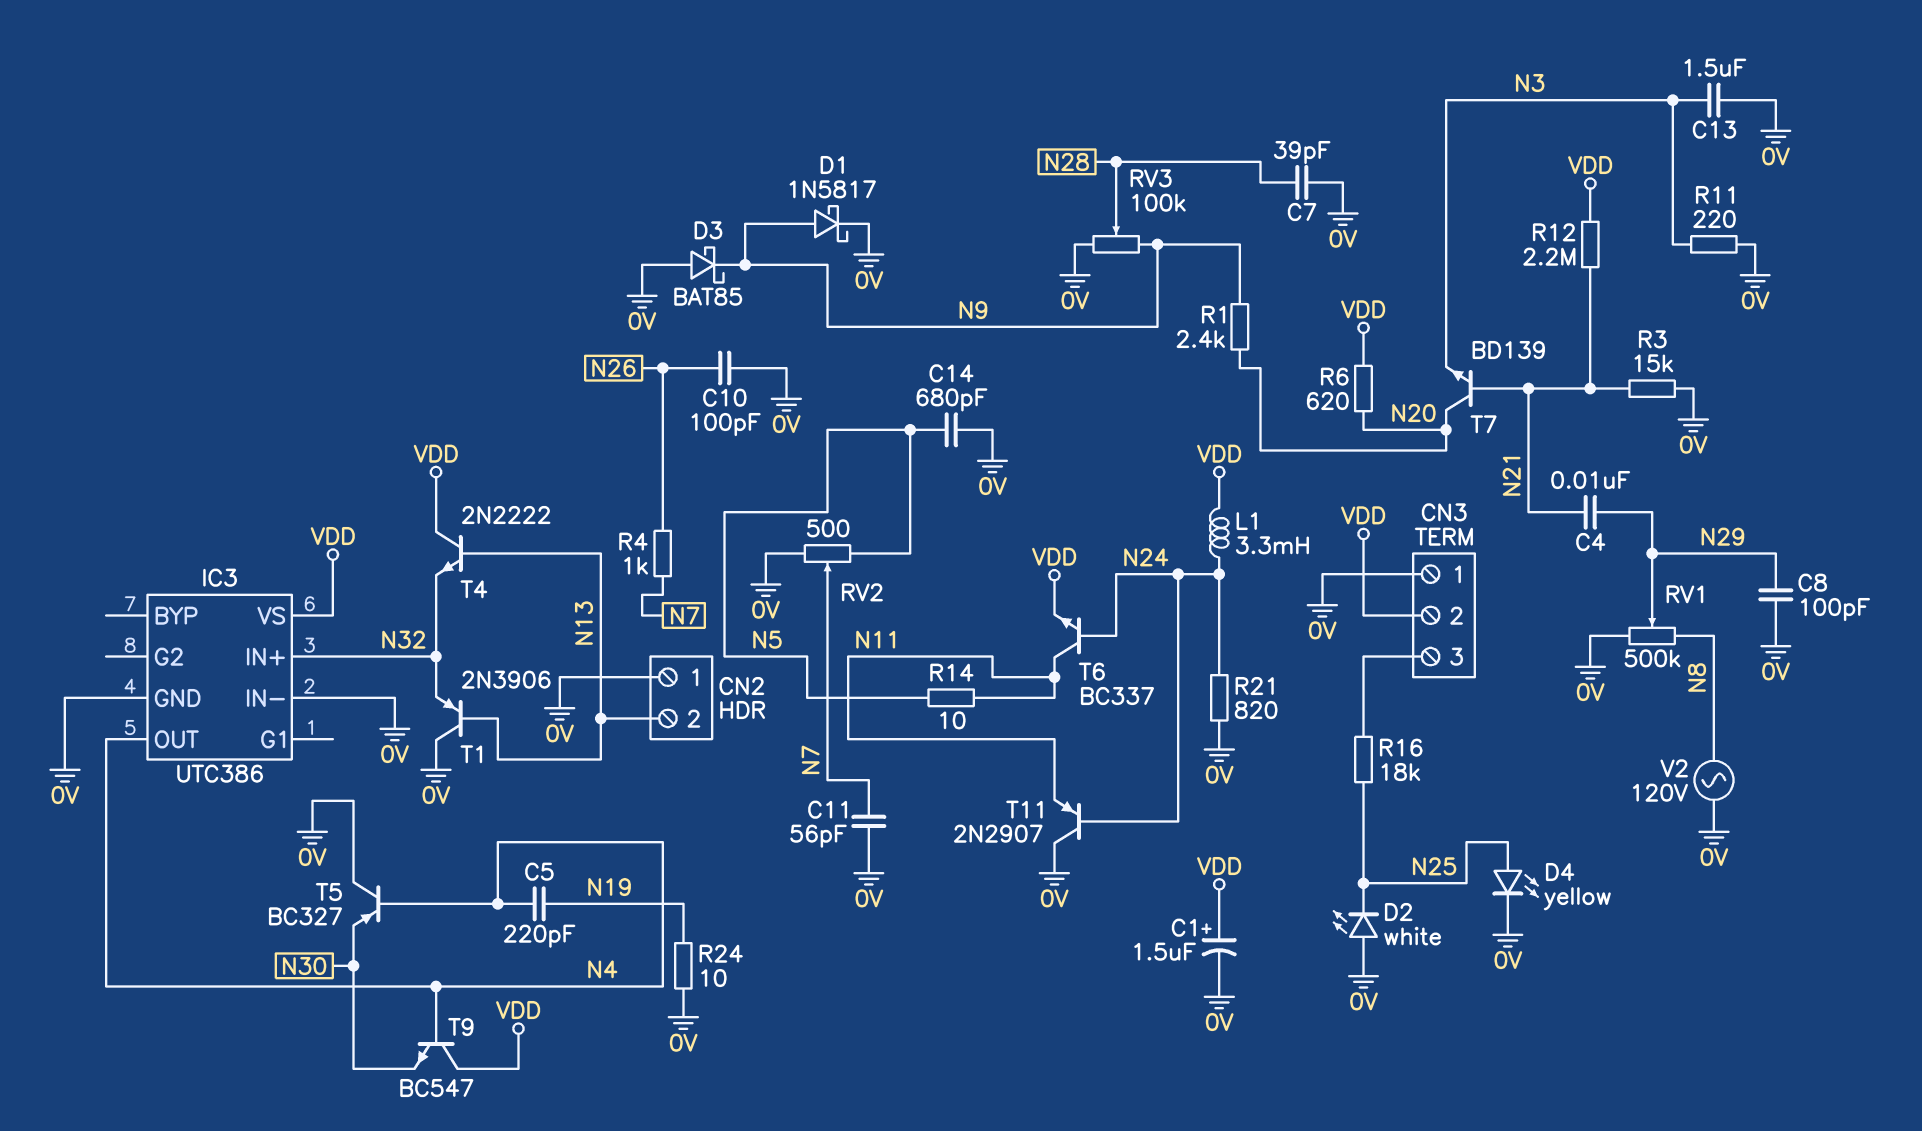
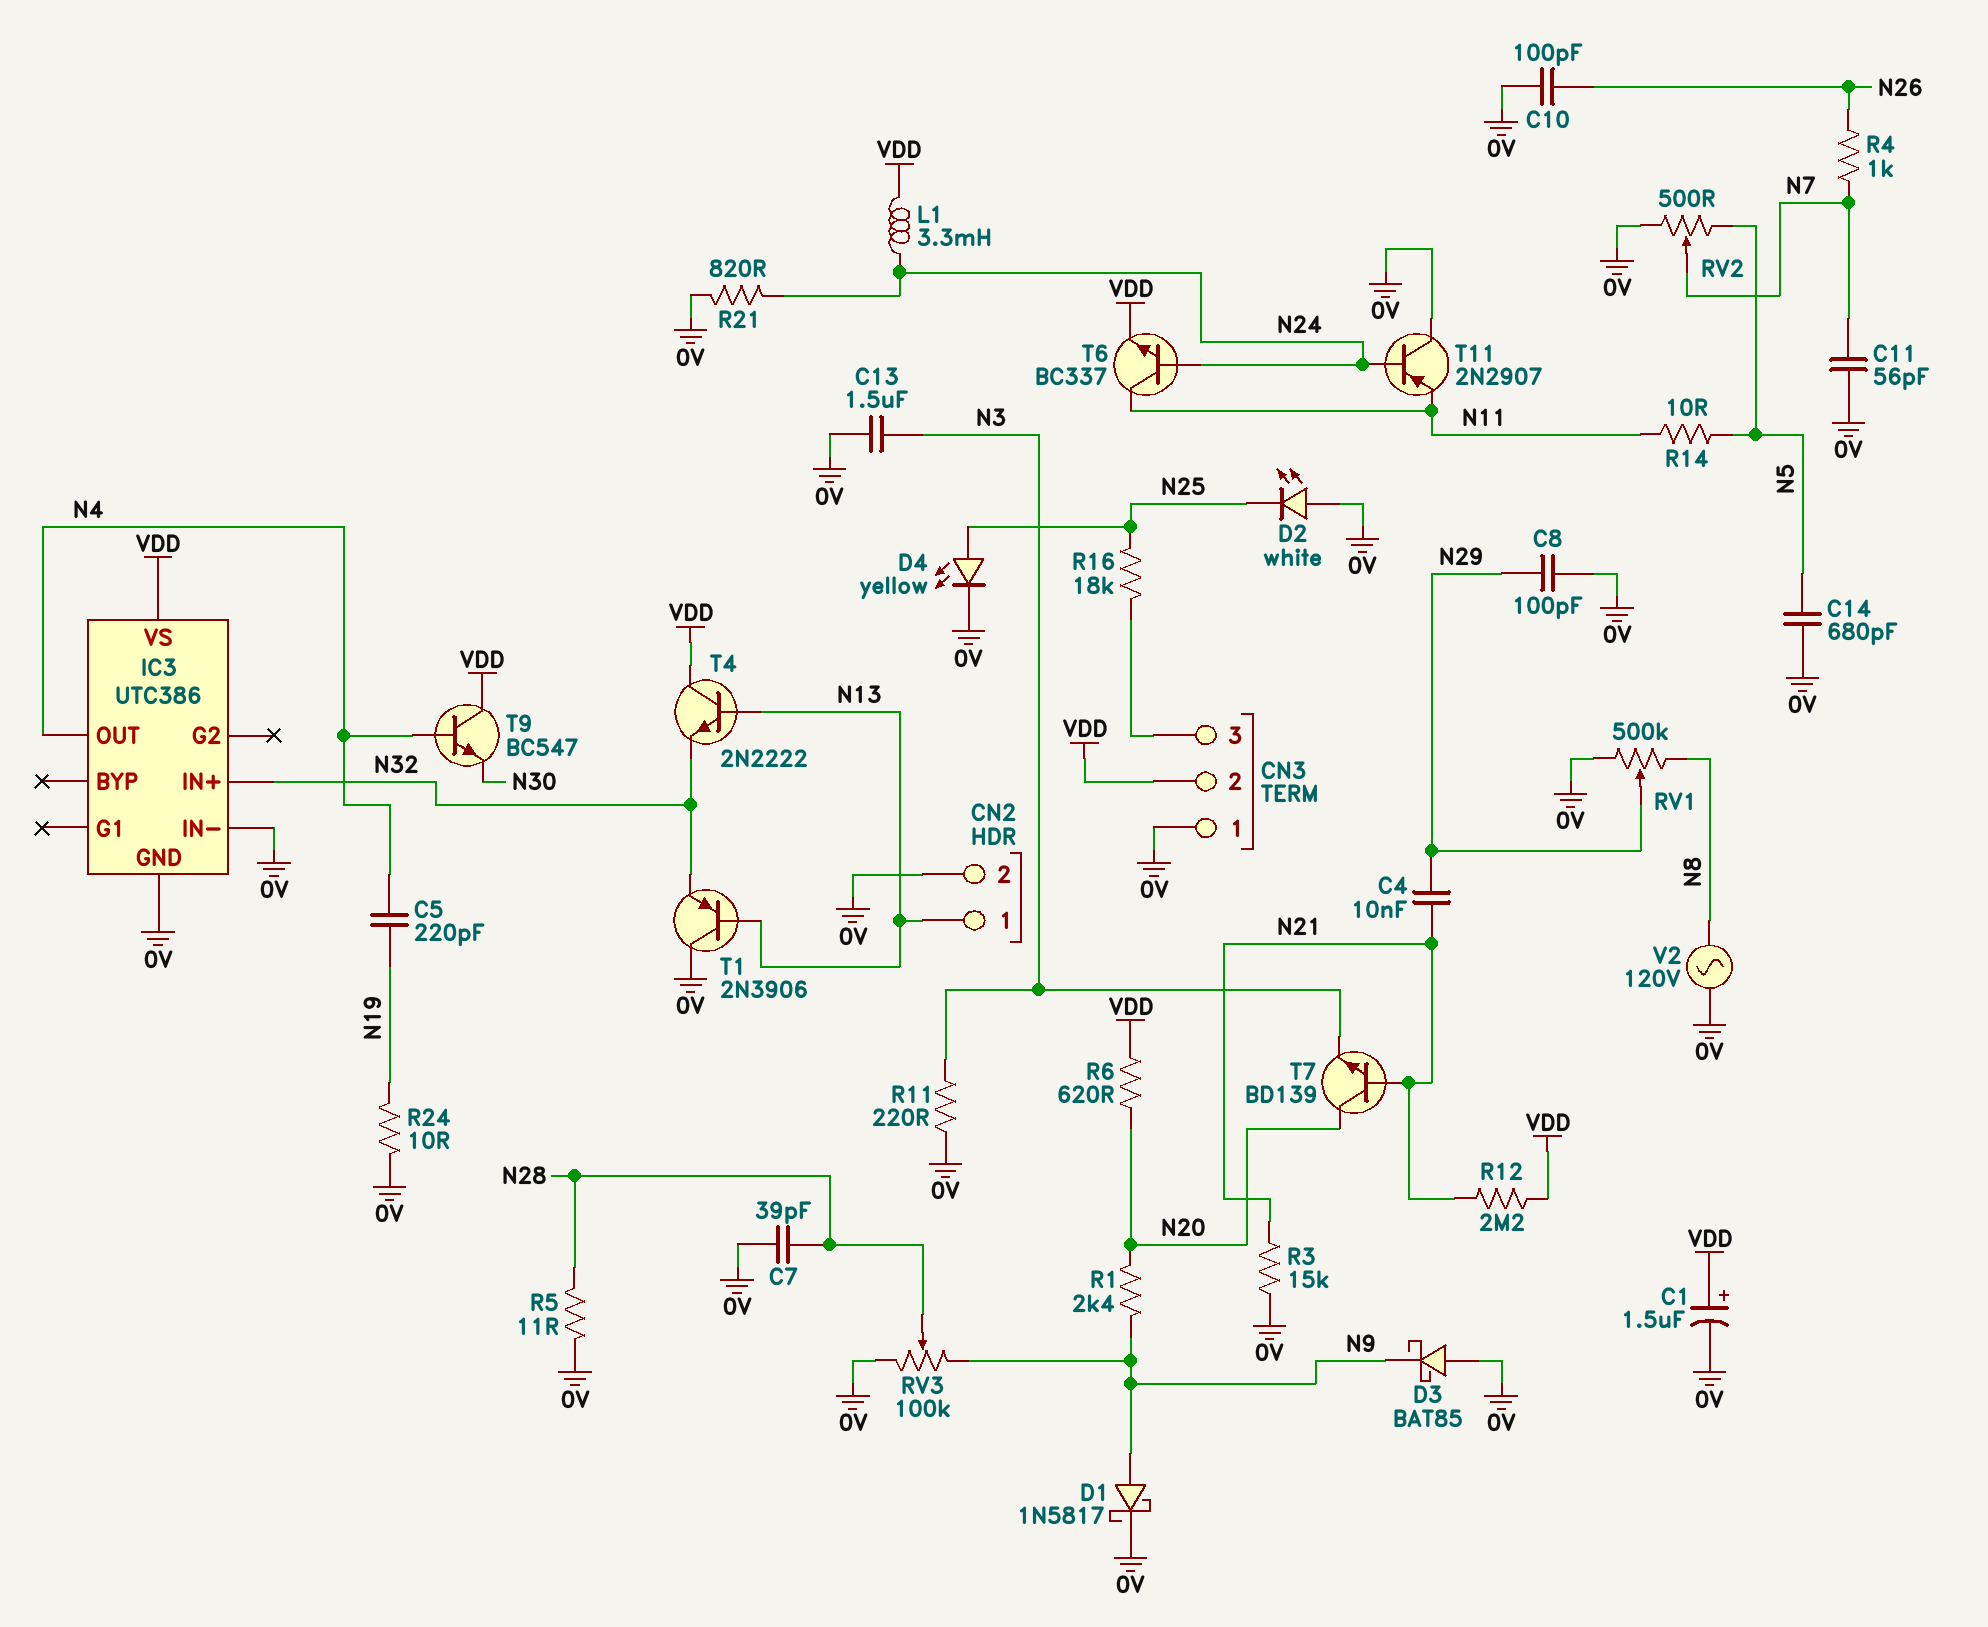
CN2 pin 1: 0V -> N13
CN2 pin 2: N13 -> 0V
R5: none -> 11 (0V, N28)
T5: PNP BC327 (B N4, C 0V, E N30) -> none

